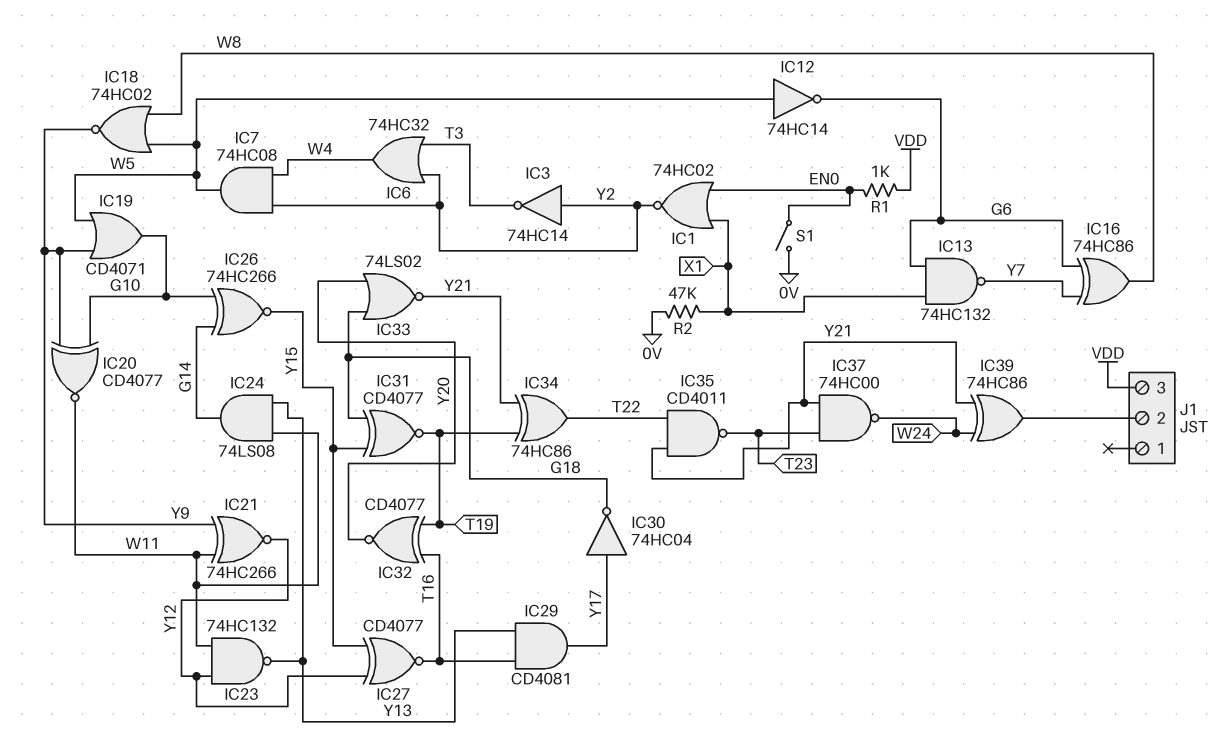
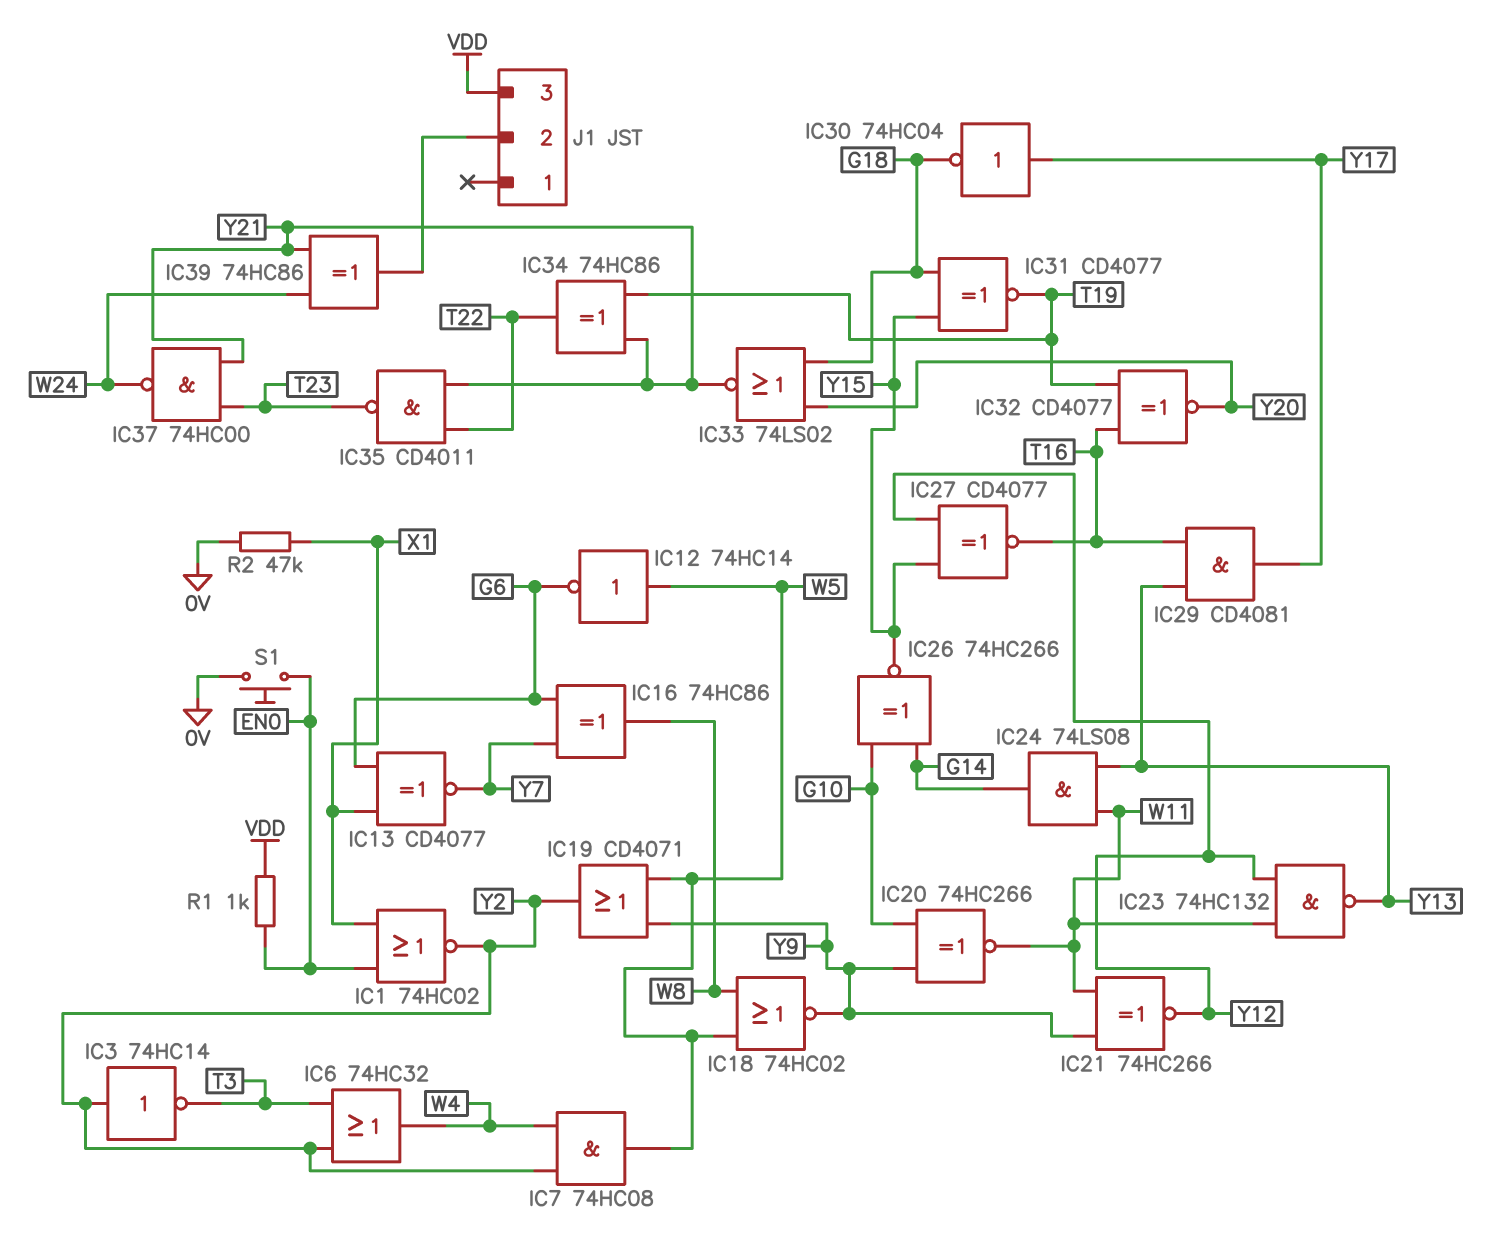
IC13: NAND 74HC132 (in G6, in X1, out Y7) -> XNOR CD4077 (in G6, in X1, out Y7)
IC19: OR CD4071 (in W5, in Y9, out G10) -> OR CD4071 (in W5, in Y9, out Y2)
IC20: XNOR CD4077 (in G10, in Y9, out W11) -> XNOR 74HC266 (in G10, in Y9, out W11)
S1: switch (0V, EN0) -> button (0V, EN0)

